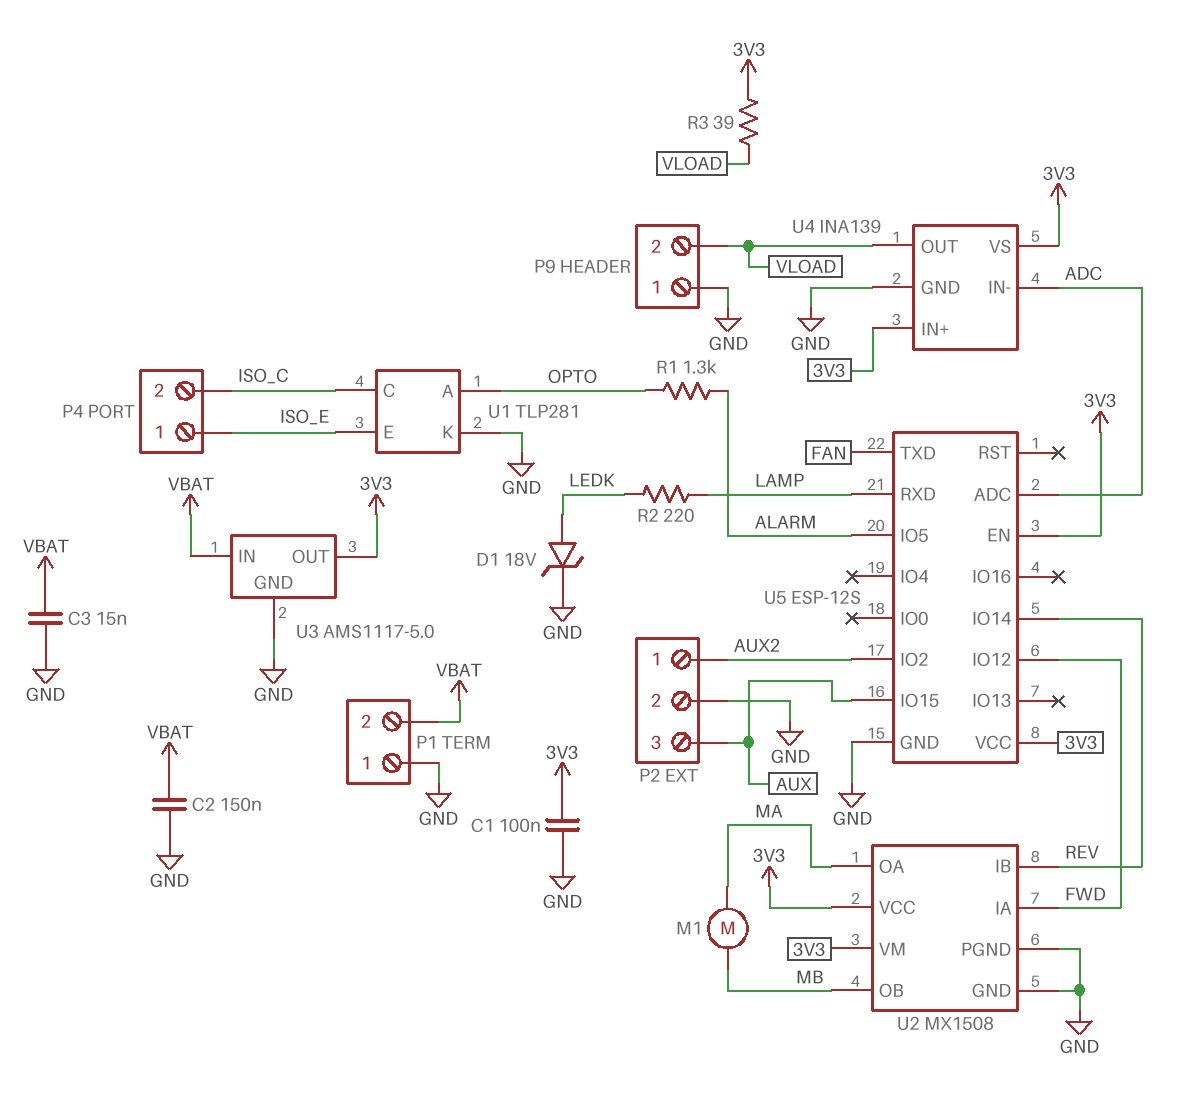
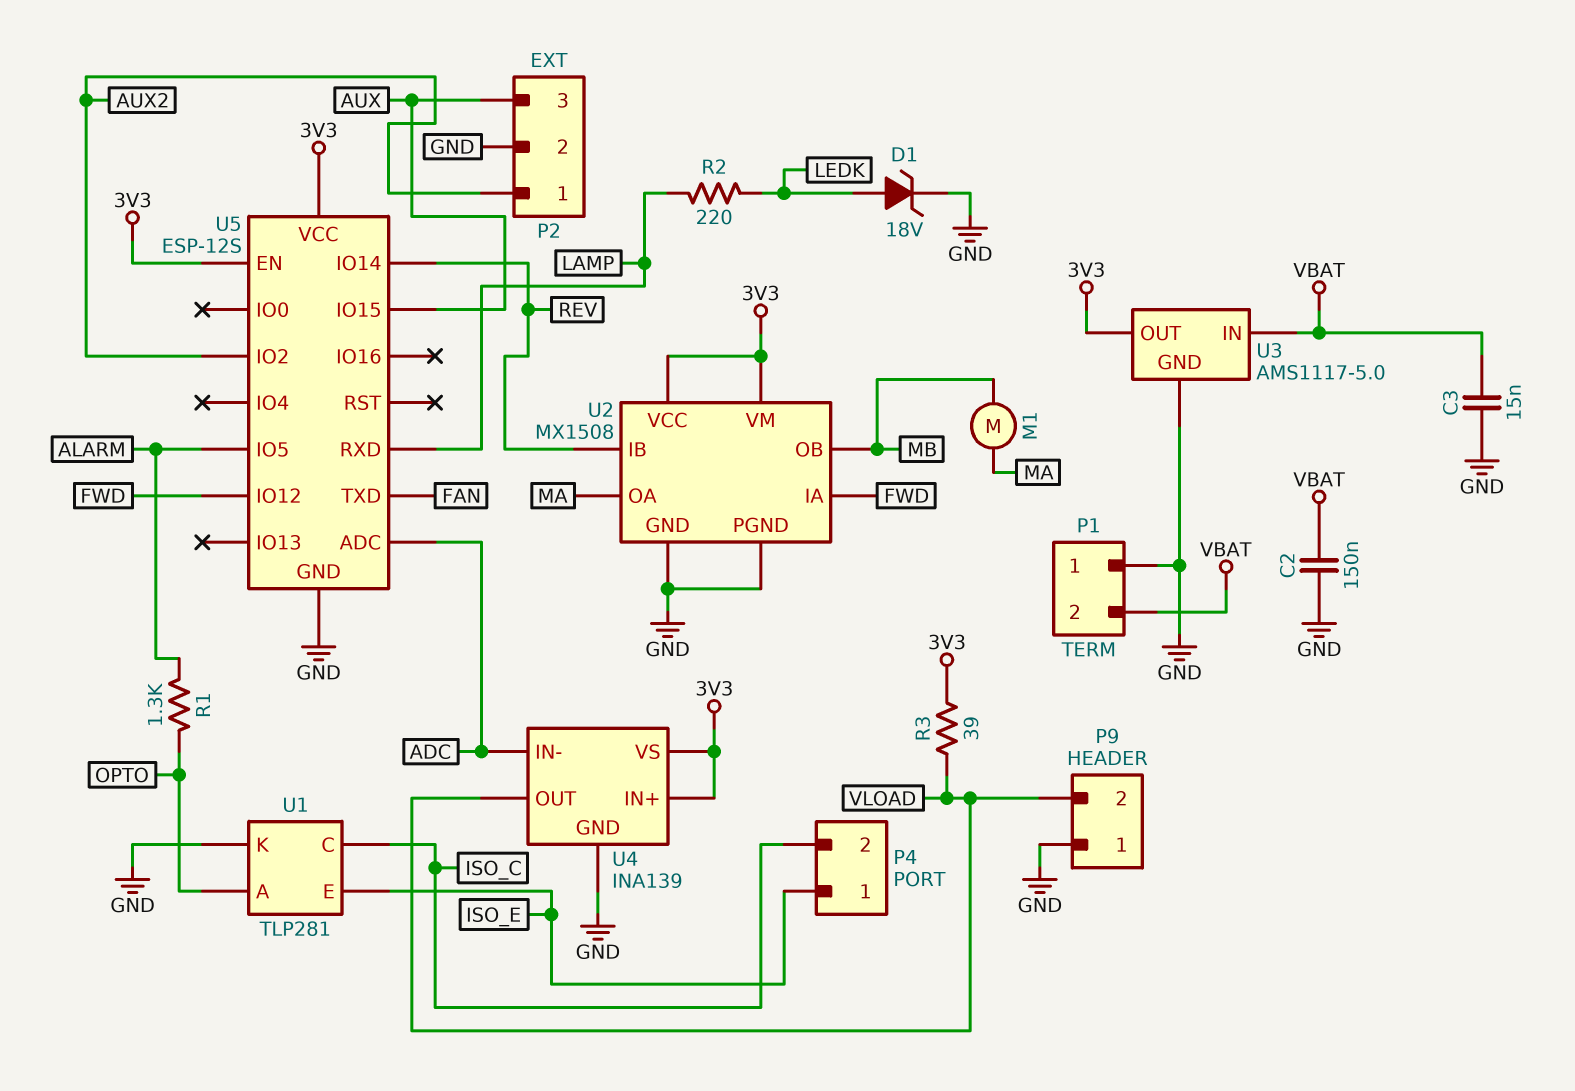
C1: 100nF (3V3, GND) -> none

